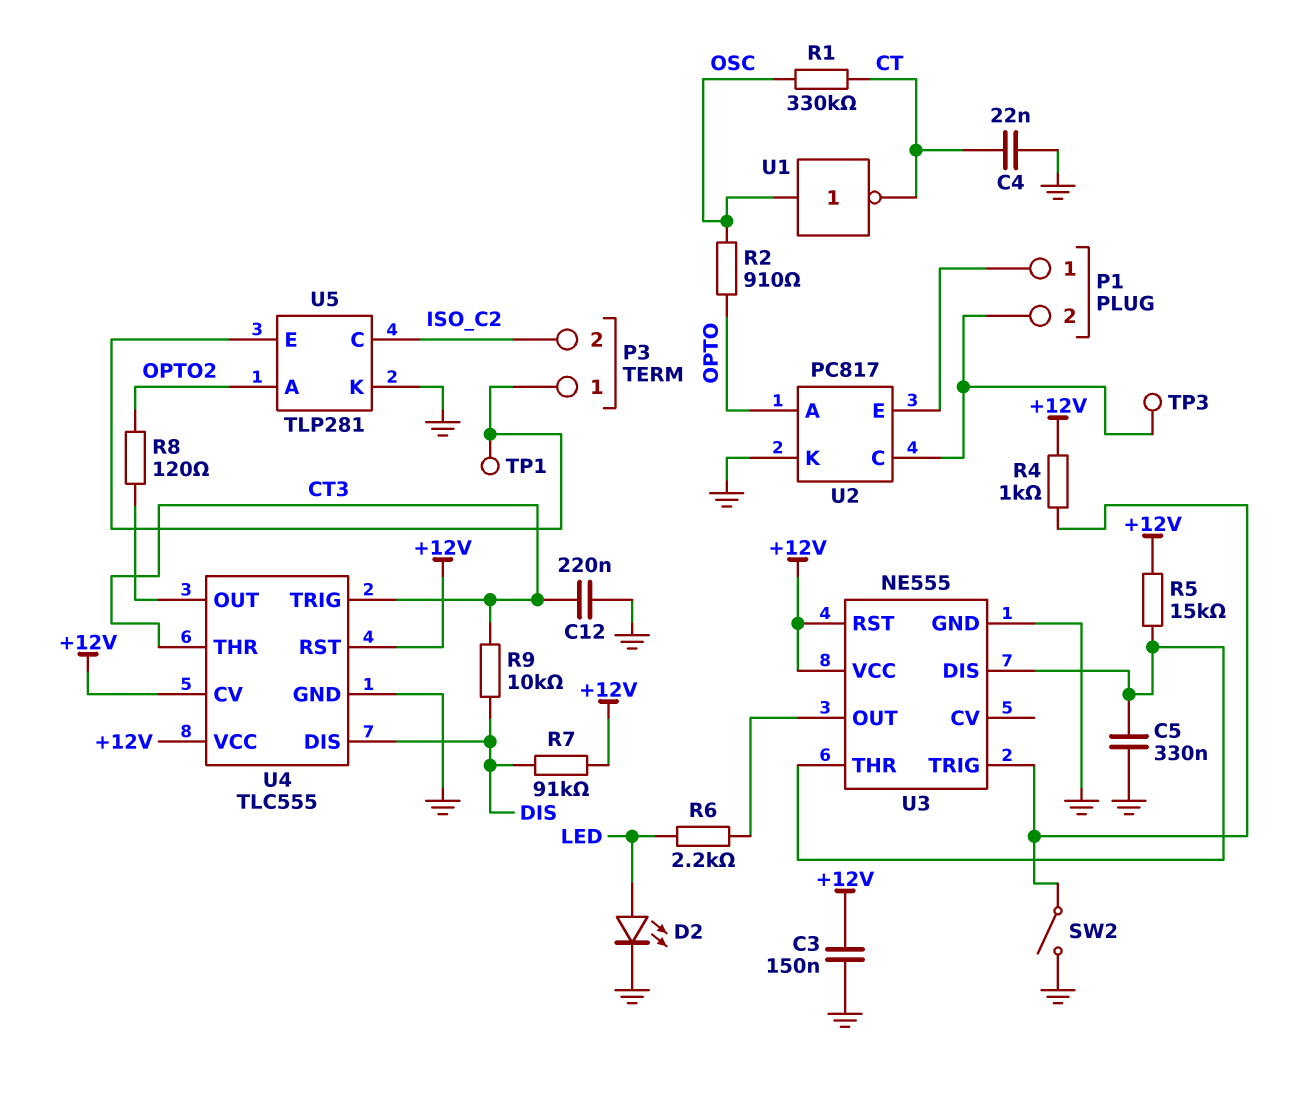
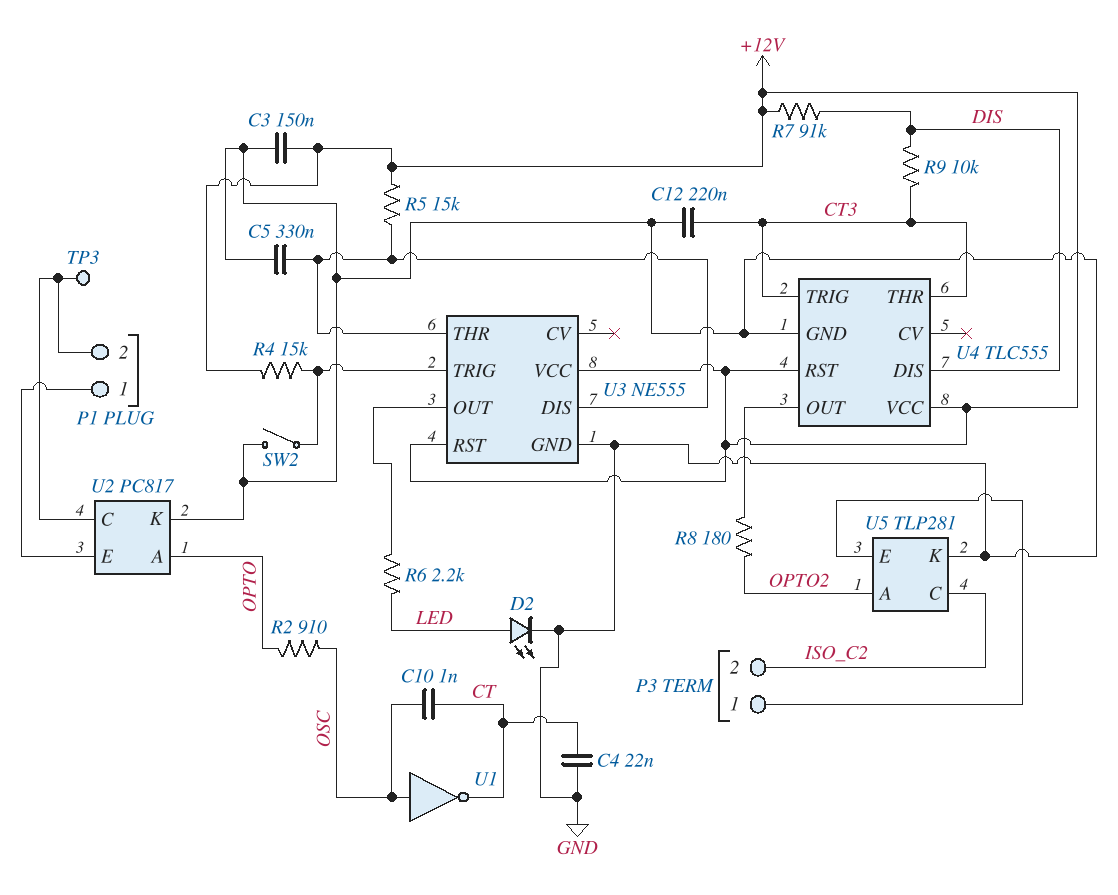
C10: none -> 1nF (CT, OSC)
R1: 330k (CT, OSC) -> none
R4: 1k (+12V, U3/TRIG) -> 15k (+12V, U3/TRIG)
R8: 120 (OPTO2, U4/OUT) -> 180 (OPTO2, U4/OUT)
TP1: test point (P3/1) -> none
U4 pin CV: +12V -> none

